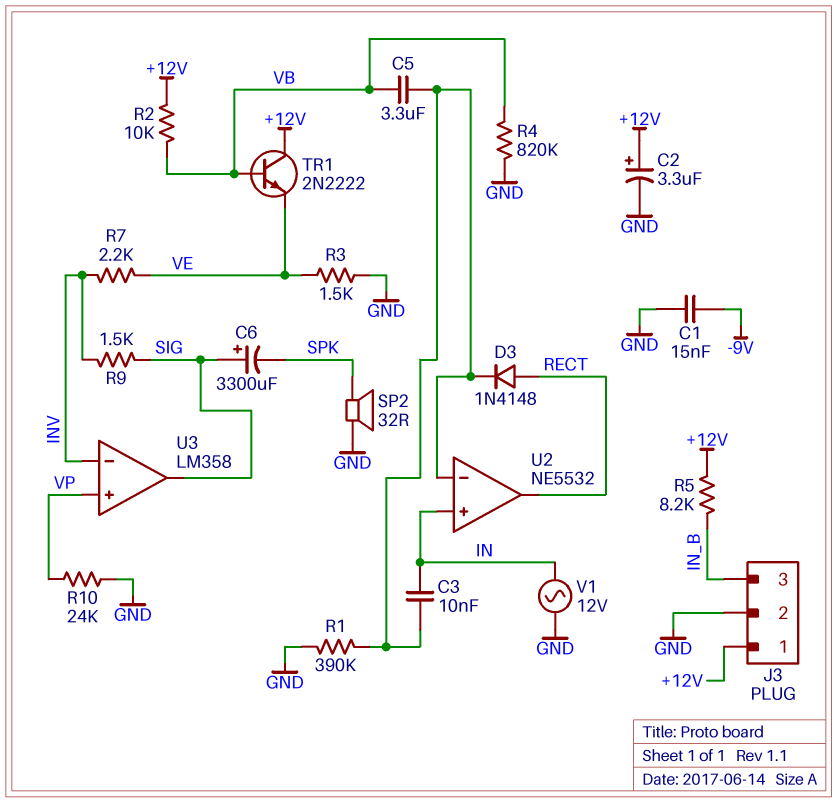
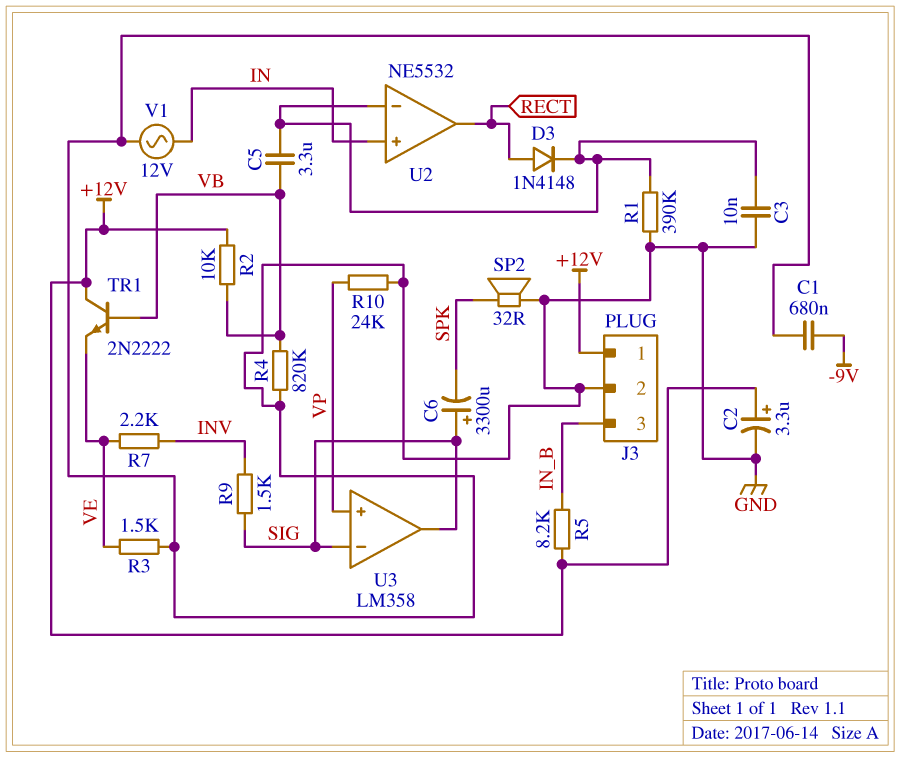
C1: 15nF (-9V, GND) -> 680nF (-9V, GND)
C3: 10nF (IN, U2/in-) -> 10nF (GND, U2/in-)
U3 pin in-: INV -> SIG

